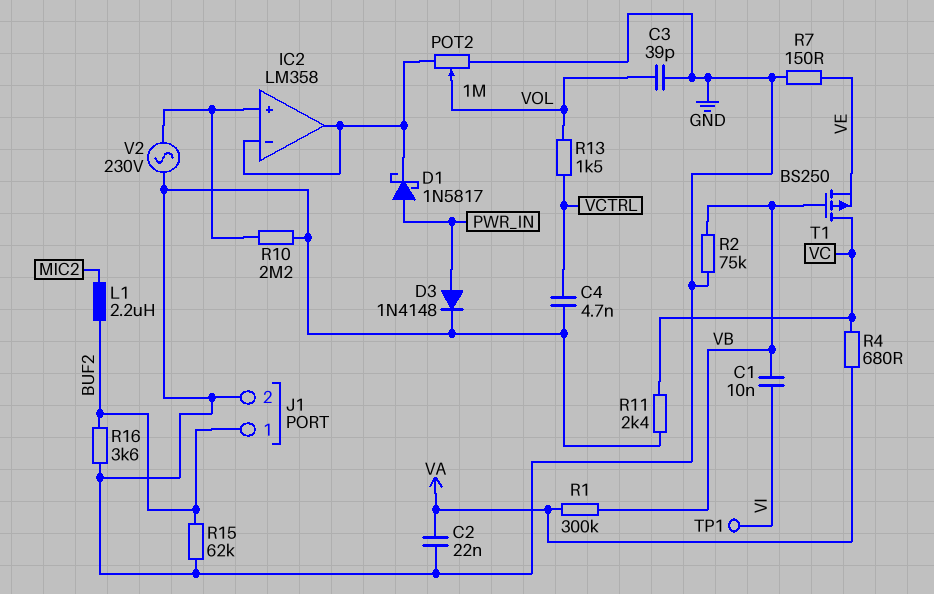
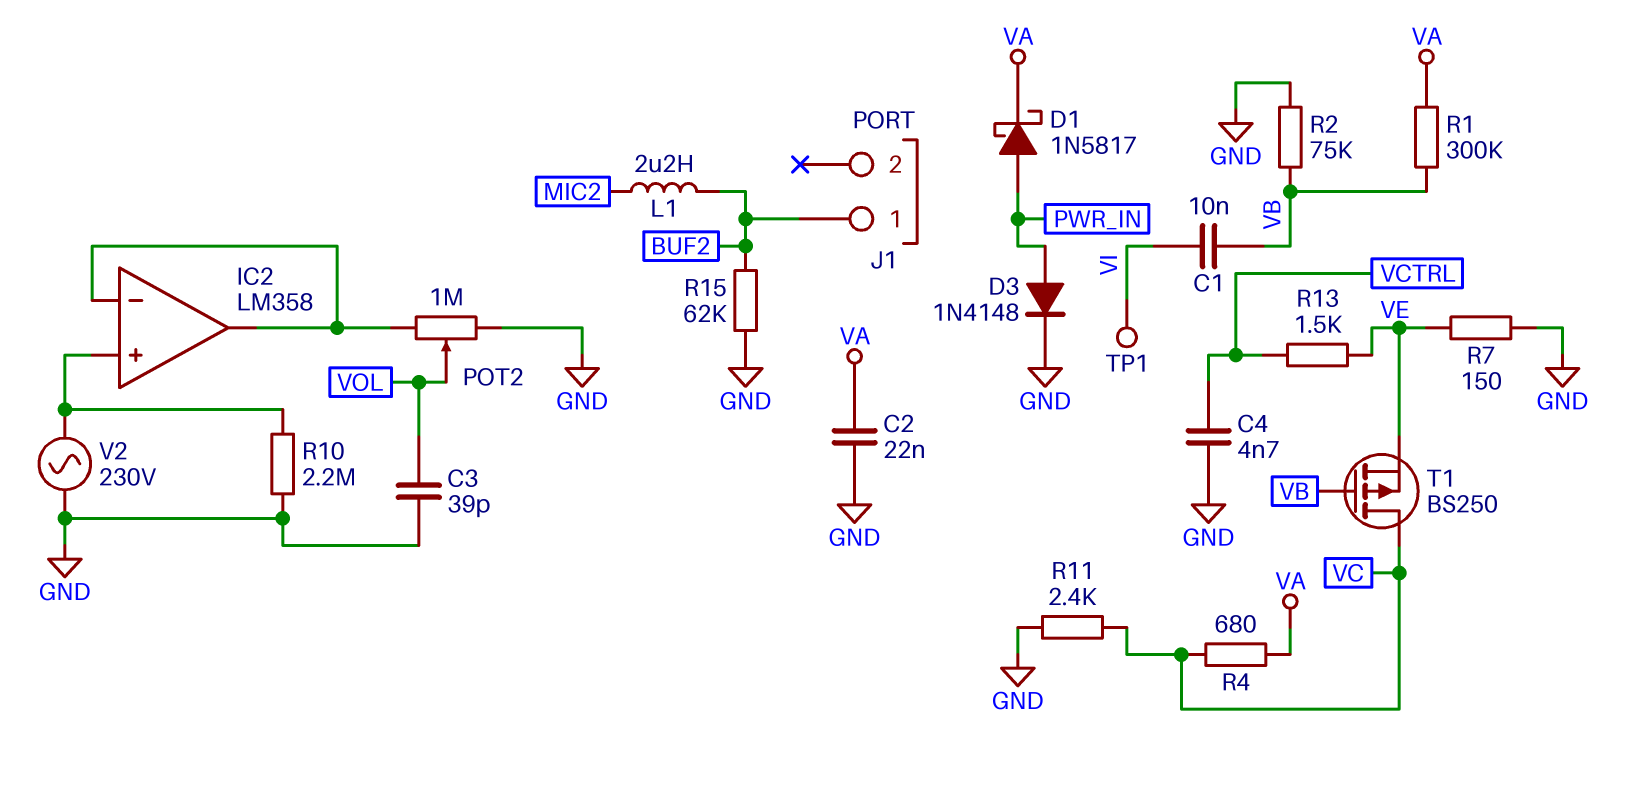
D1: schottky 1N5817 (A PWR_IN, K IC2/in-) -> schottky 1N5817 (A PWR_IN, K VA)
J1 pin 2: GND -> none
R13: 1.5k (VCTRL, VOL) -> 1.5k (VCTRL, VE)
R16: 3.6k (BUF2, GND) -> none

